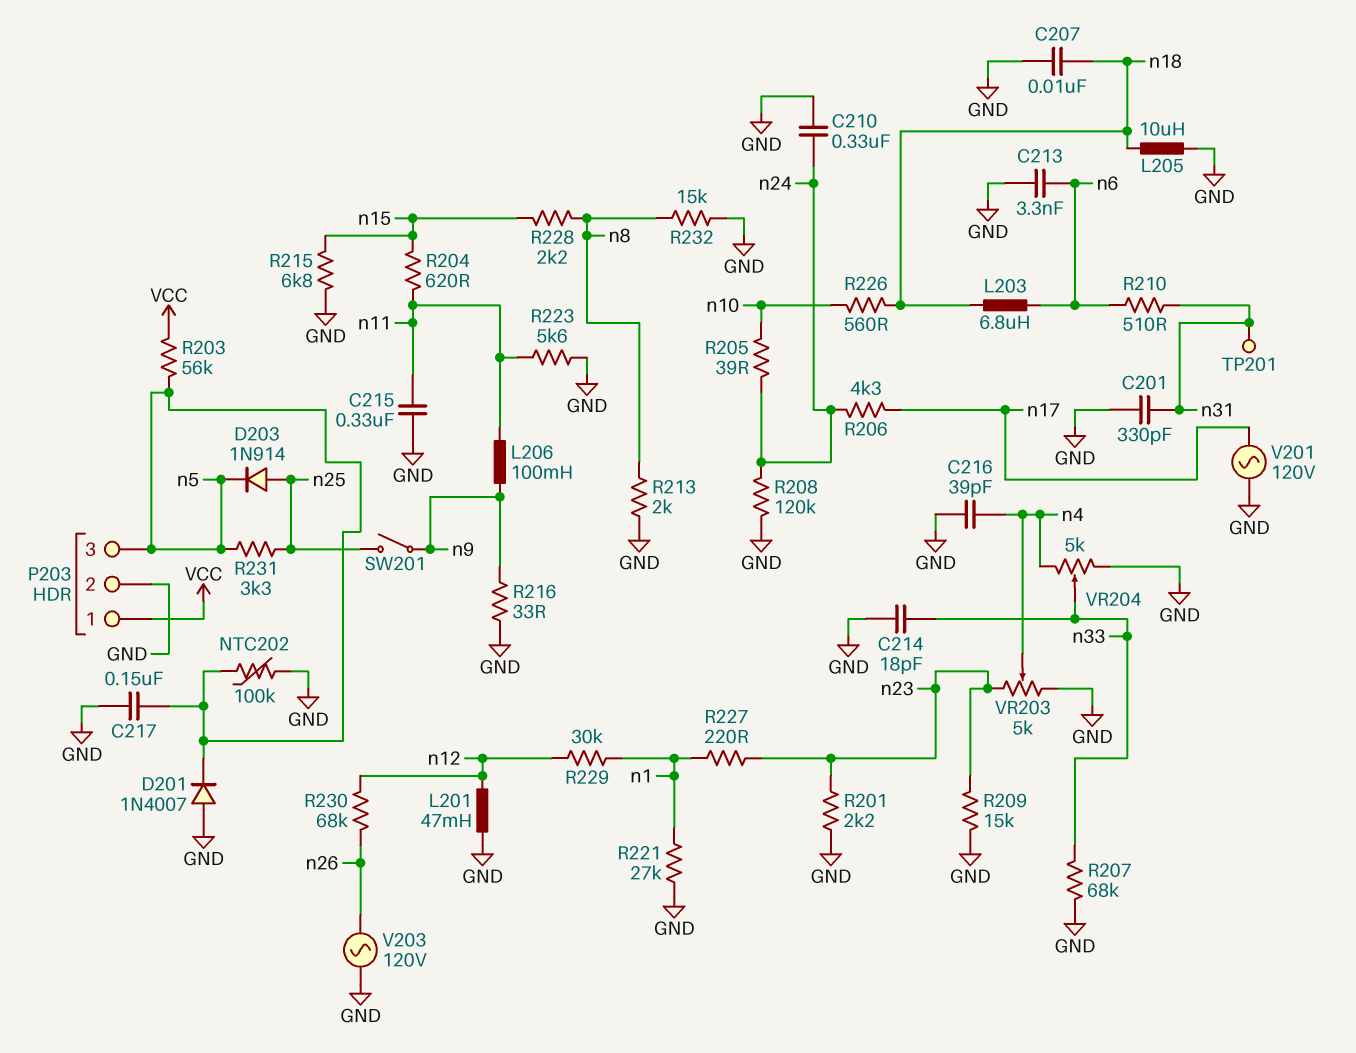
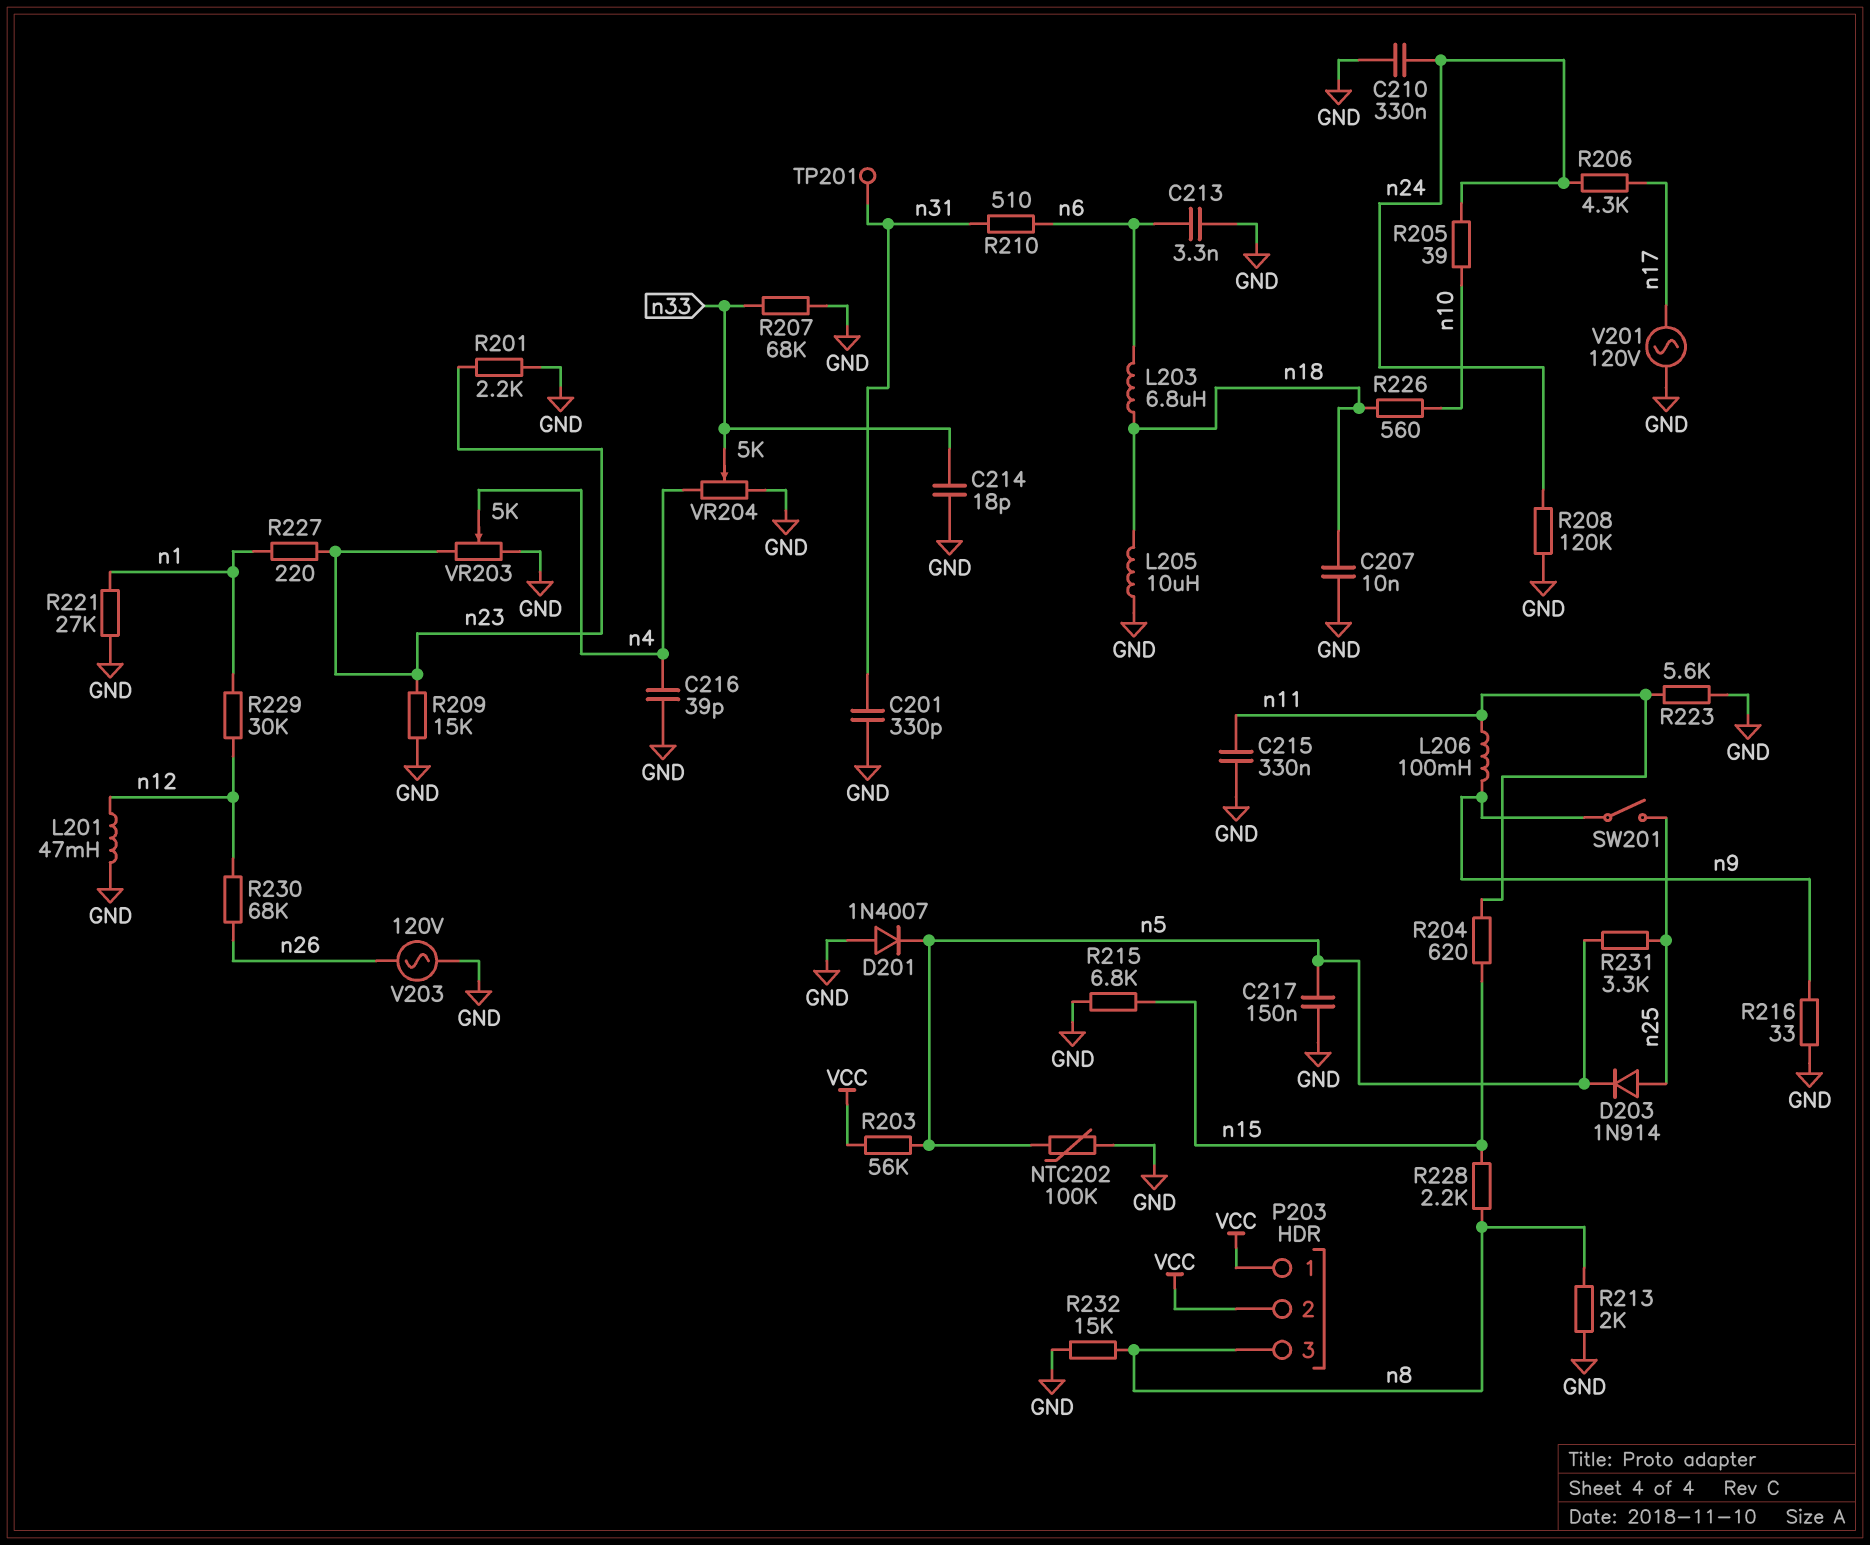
P203 pin 2: GND -> VCC
P203 pin 3: n5 -> n8

